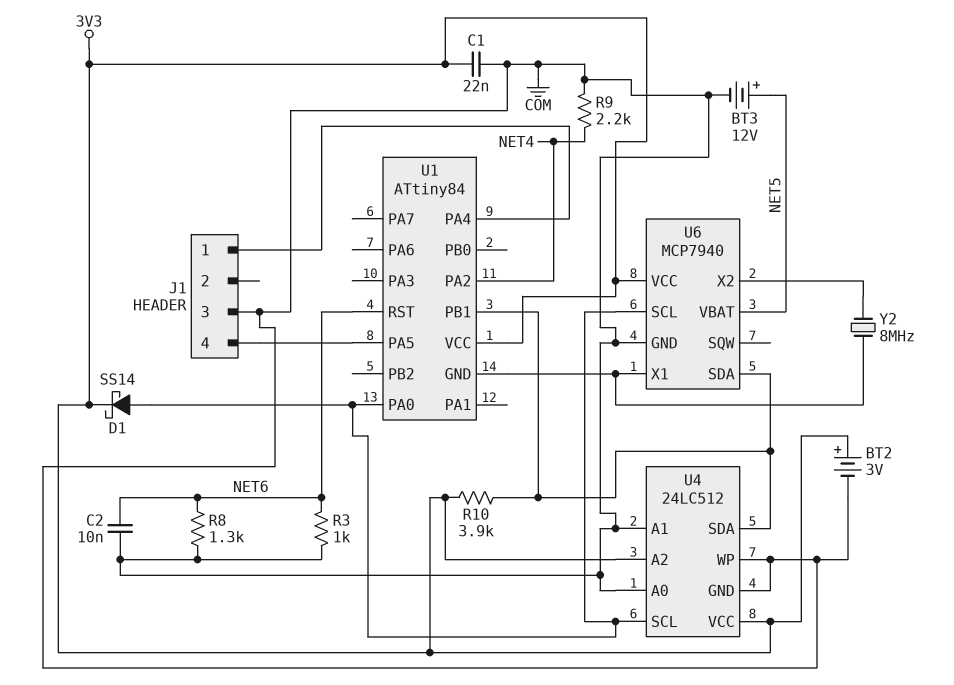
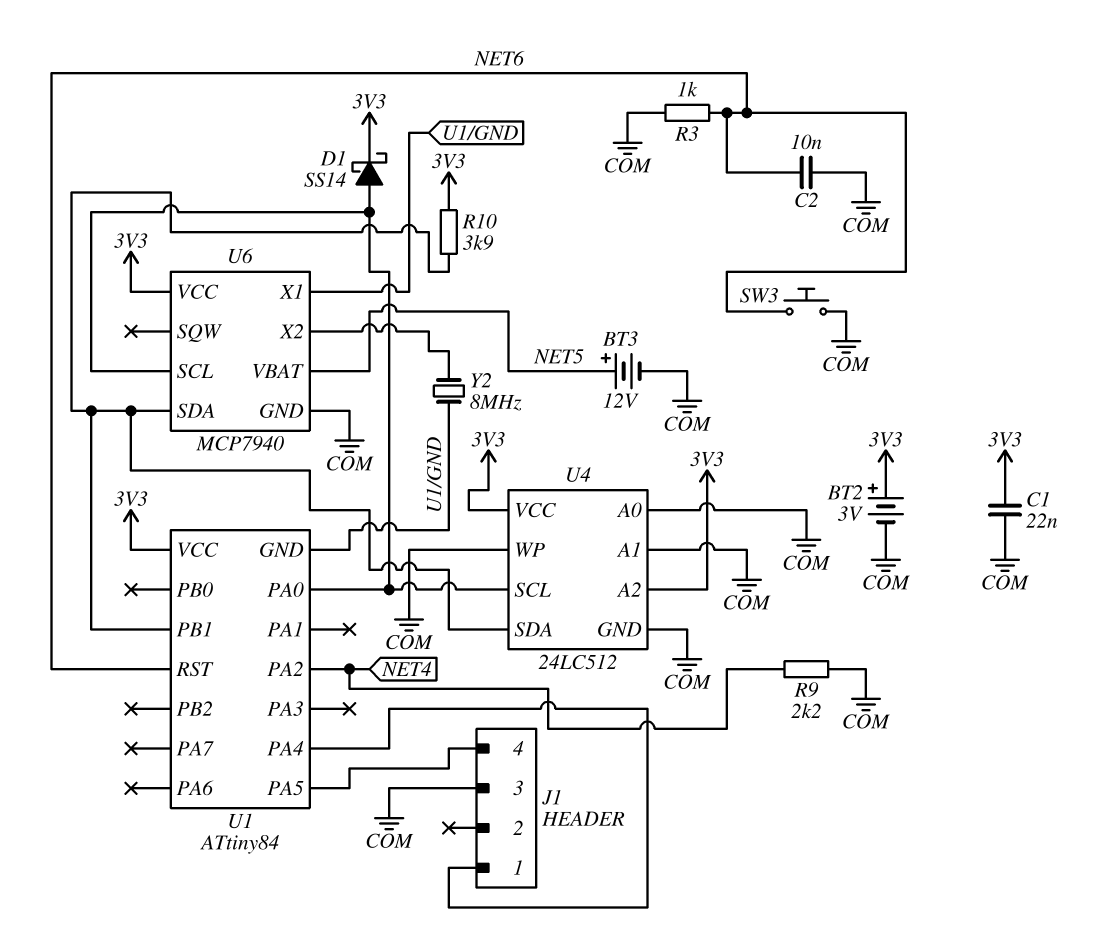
R8: 1.3k (COM, NET6) -> none
SW3: none -> button (COM, NET6)

